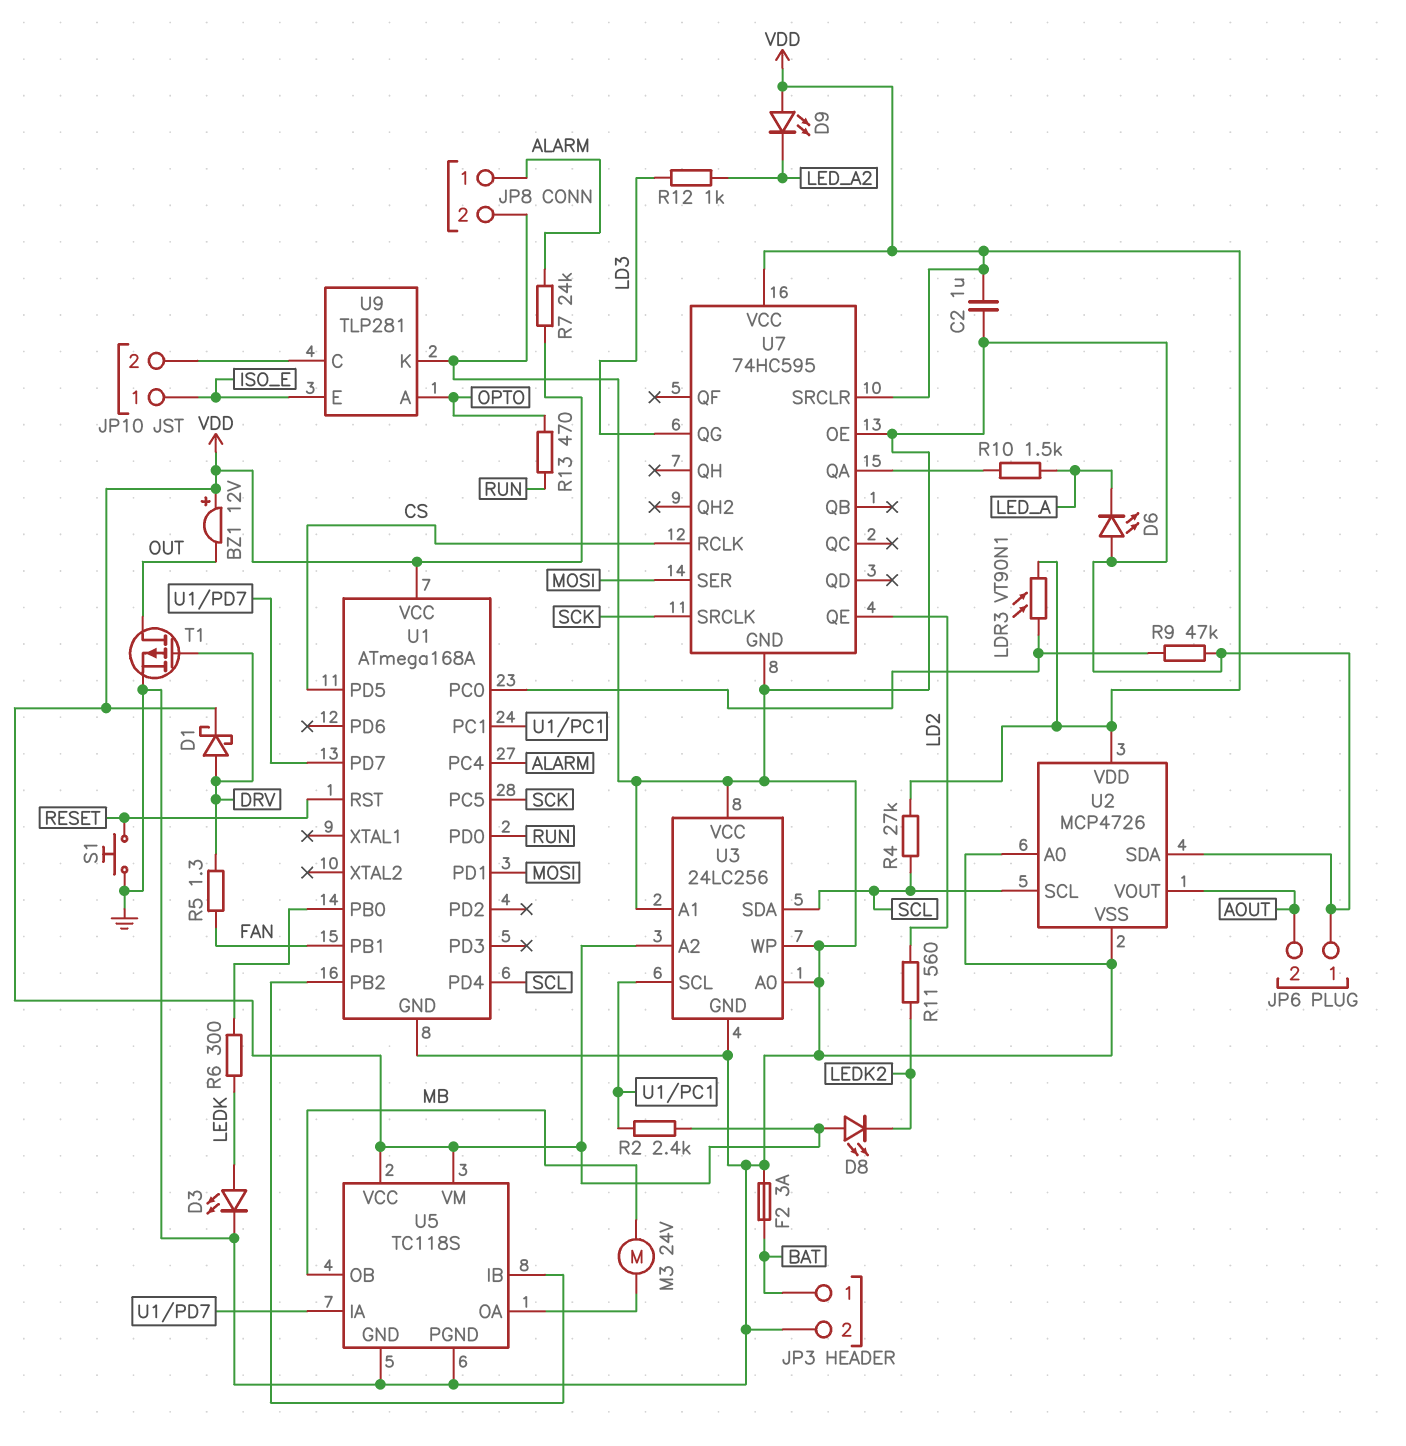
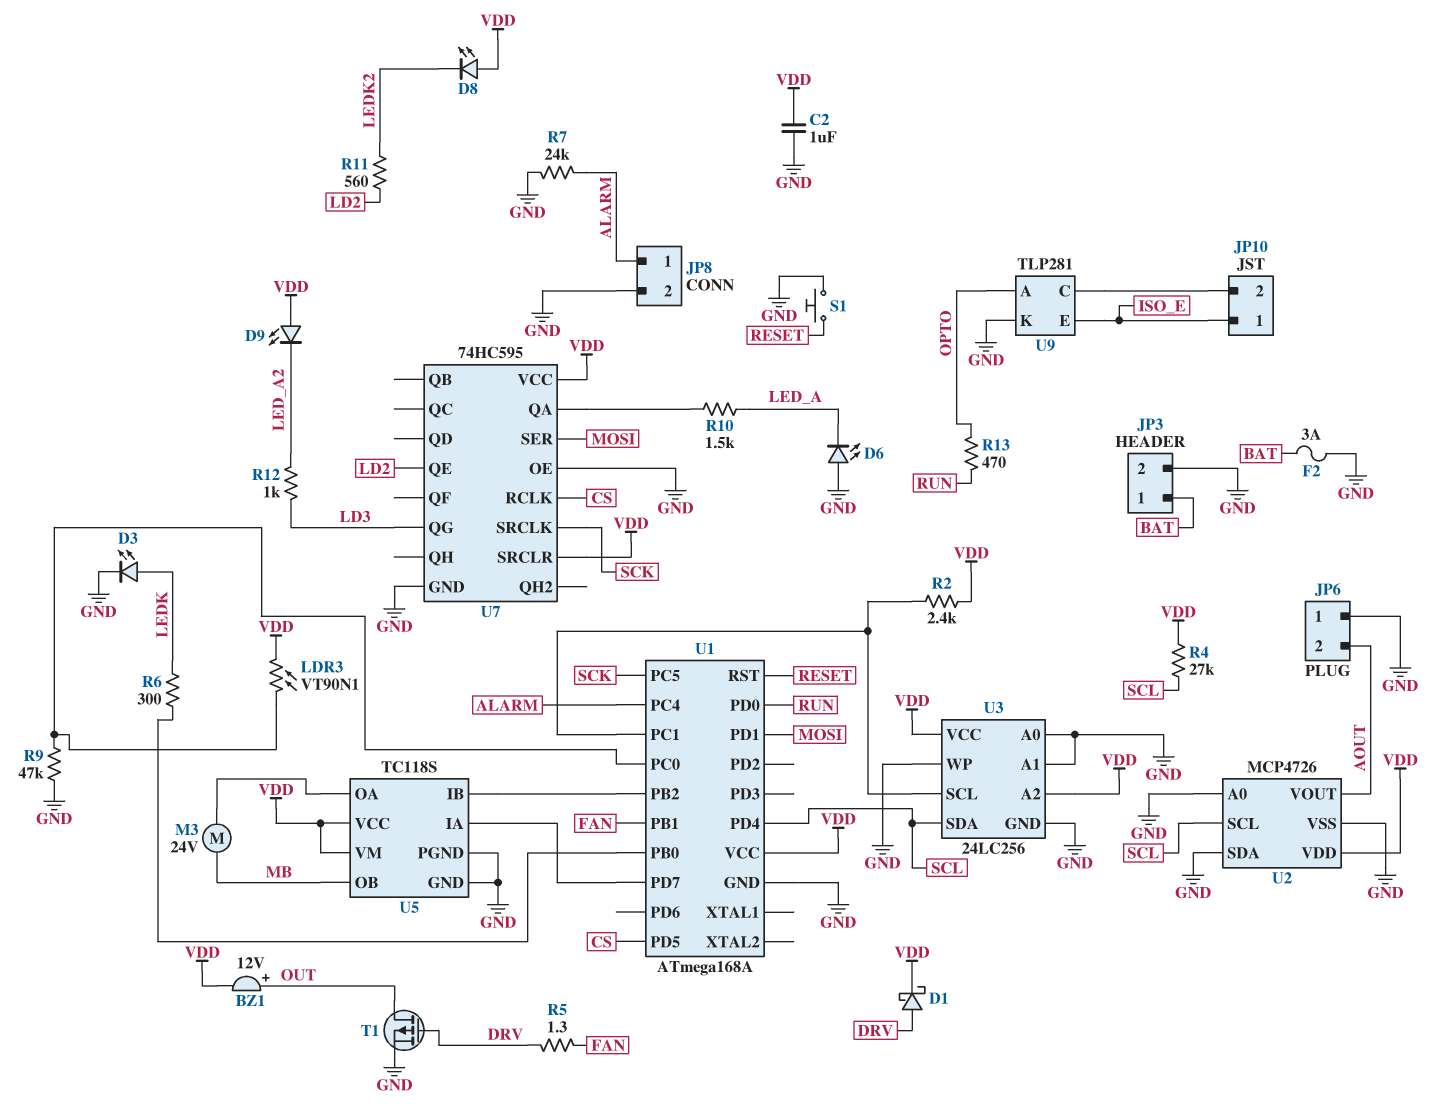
BZ1: buzzer 12V (plus VDD, minus OUT) -> buzzer 12V (plus OUT, minus VDD)
R7: 24k (ALARM, VDD) -> 24k (ALARM, GND)
U3 pin VCC: GND -> VDD

